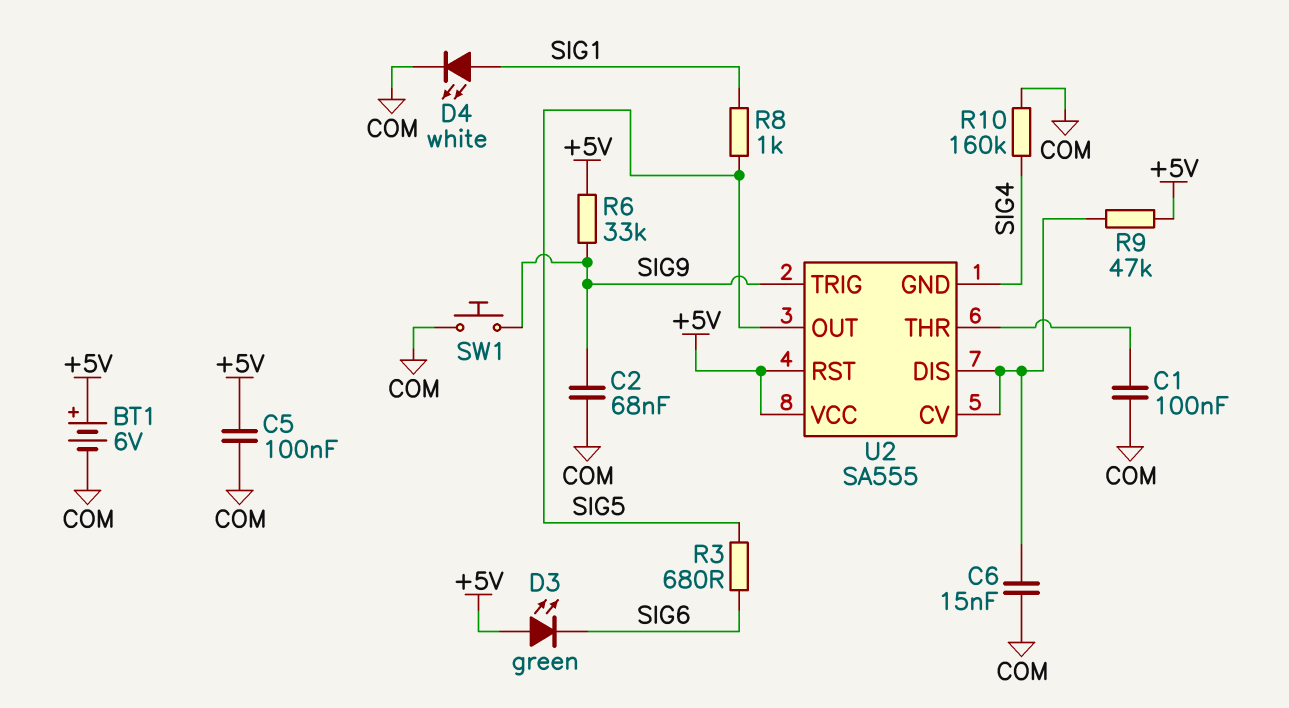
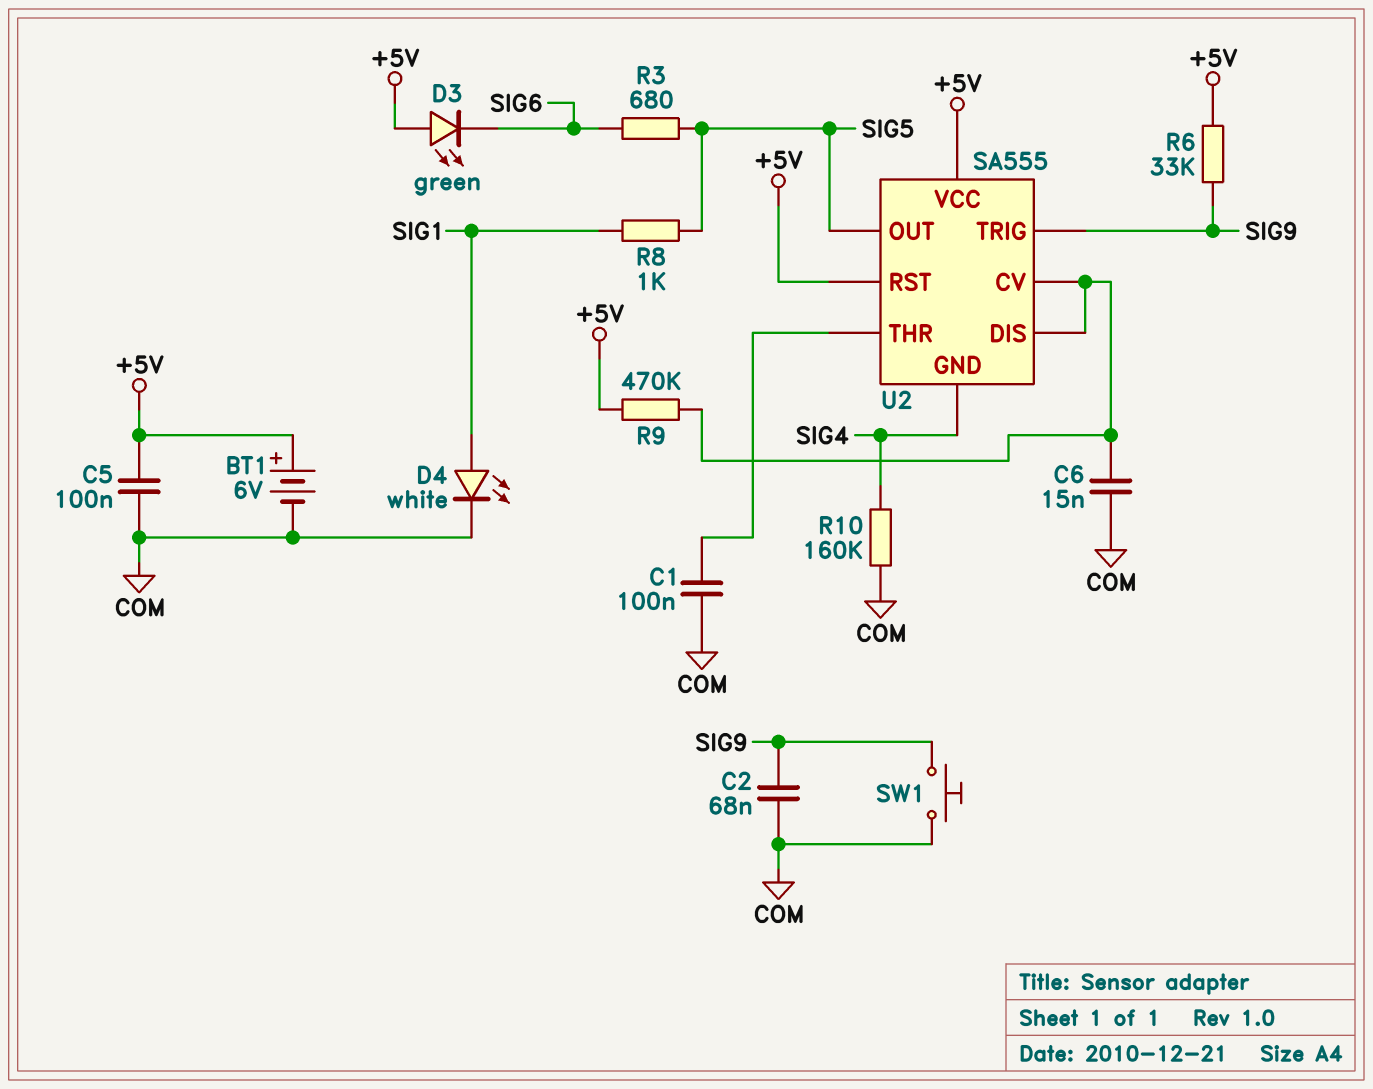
R9: 47k (+5V, U2/CV) -> 470k (+5V, U2/CV)

